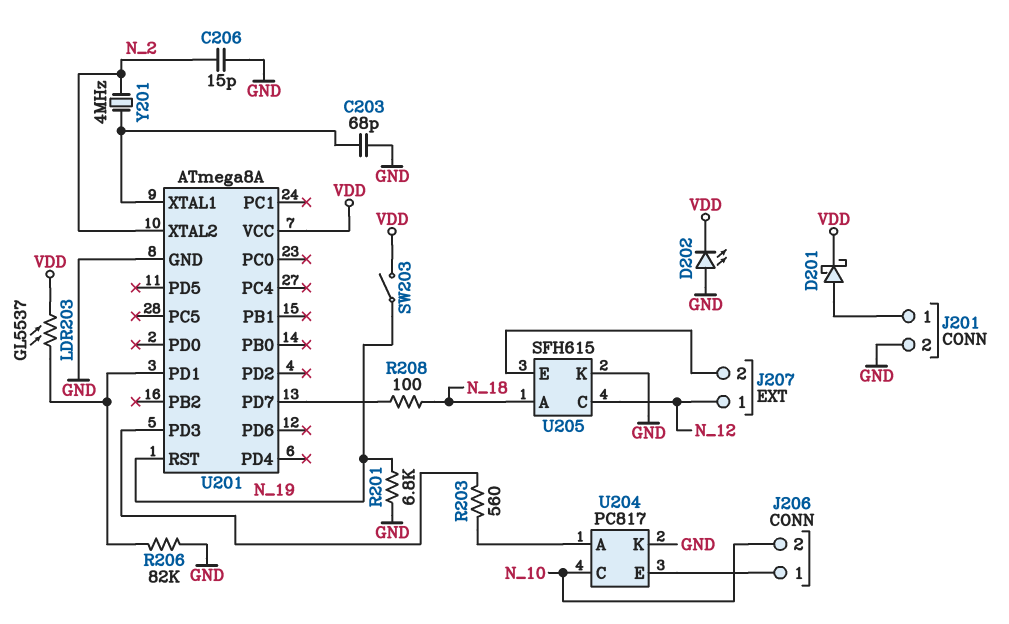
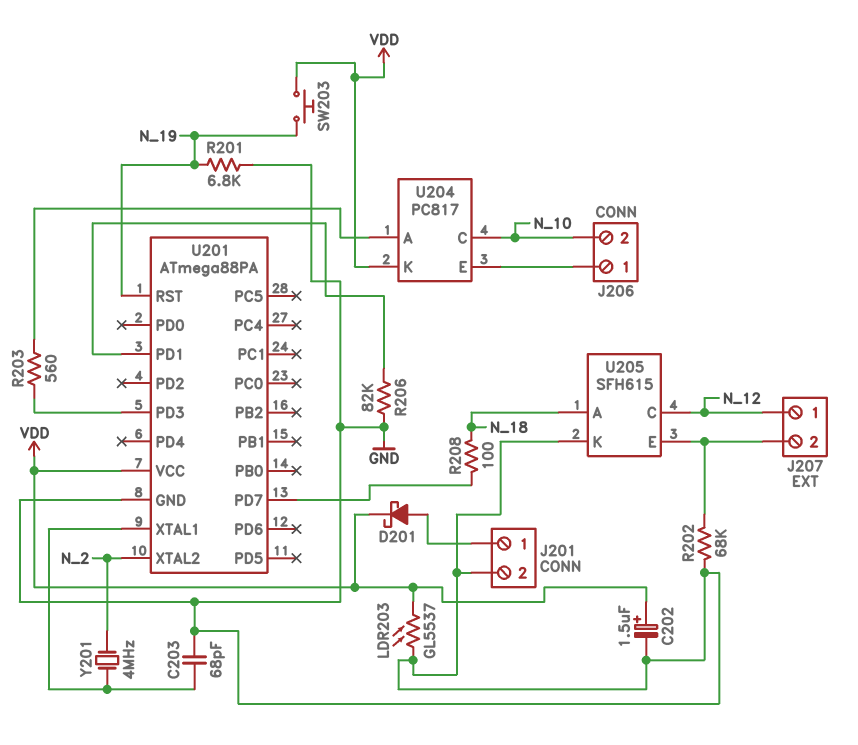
C202: none -> 1.5uF (plus VDD, minus GND)
C206: 15pF (GND, N_2) -> none
D202: LED (A GND, K VDD) -> none
LDR203: GL5537 (U201/PD1, VDD) -> GL5537 (GND, VDD)
R202: none -> 68k (GND, J207/2)
SW203: switch (N_19, VDD) -> button (N_19, VDD)
U201: ATmega8A -> ATmega88PA
U204 pin K: GND -> VDD

